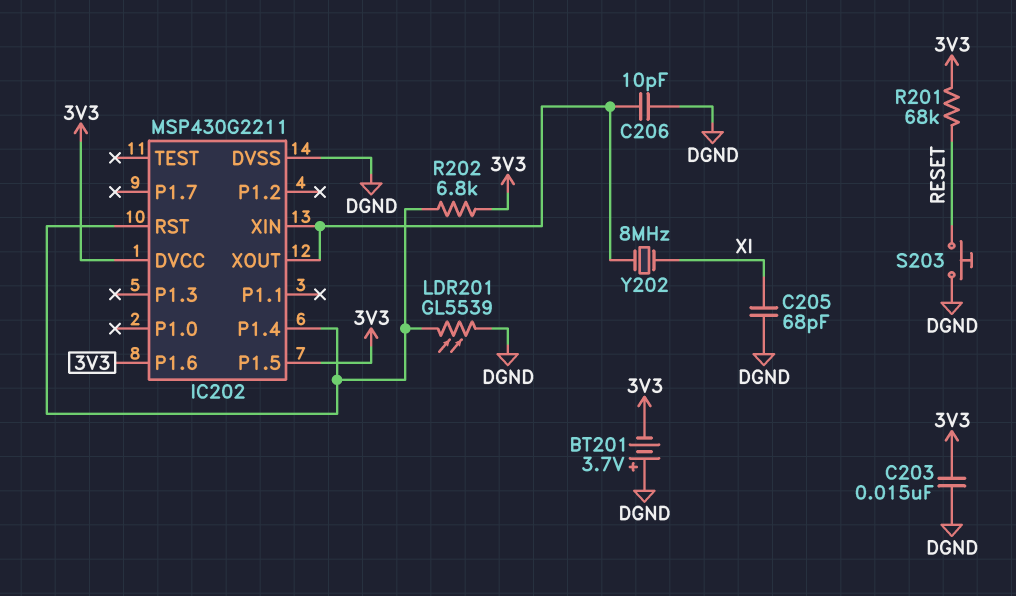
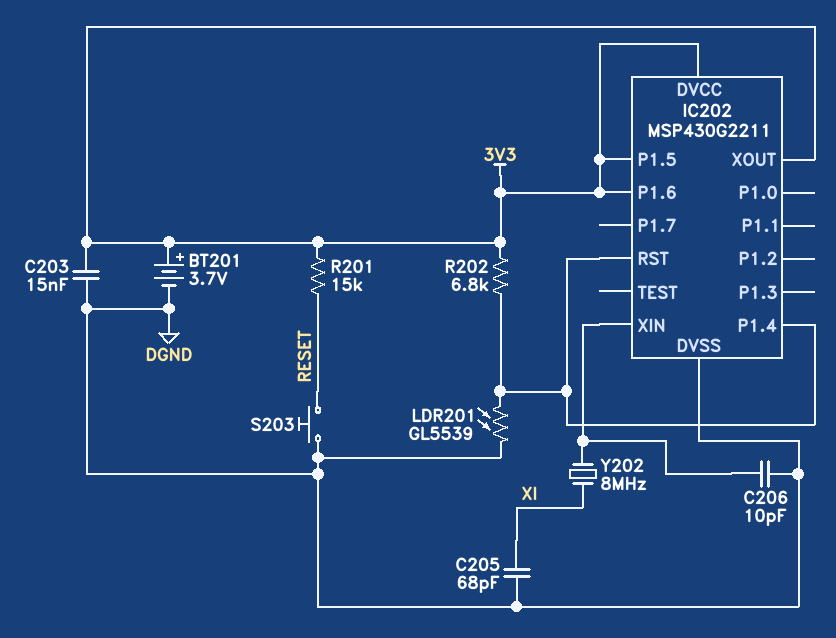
BT201: 3.7V (plus DGND, minus 3V3) -> 3.7V (plus 3V3, minus DGND)
IC202 pin XOUT: IC202/XIN -> 3V3
R201: 68k (3V3, RESET) -> 15k (3V3, RESET)

